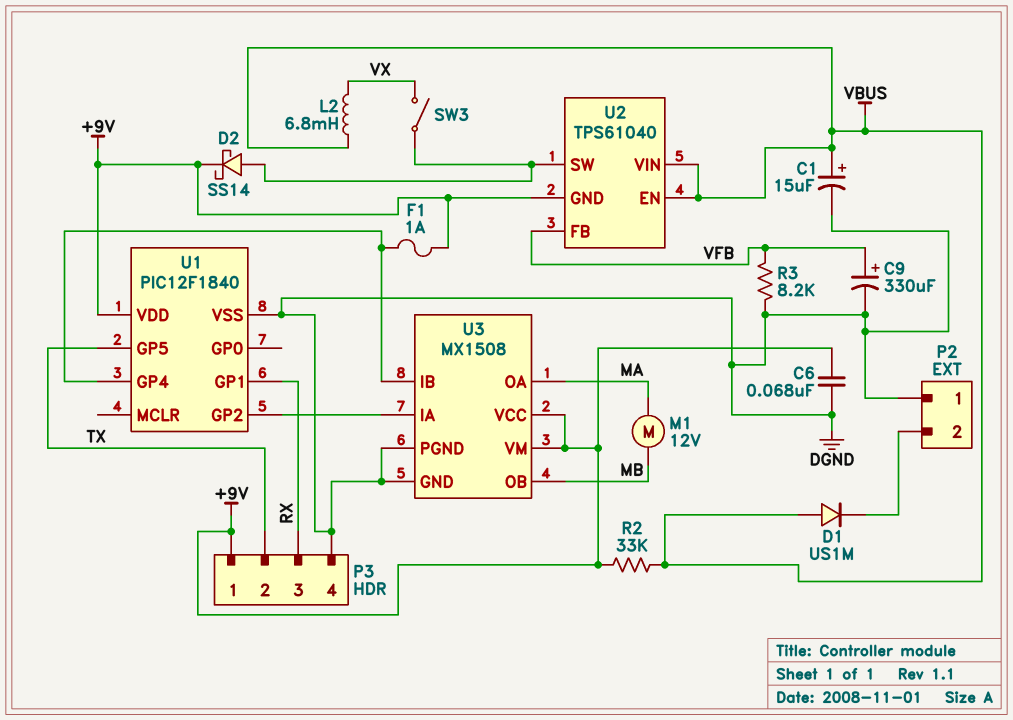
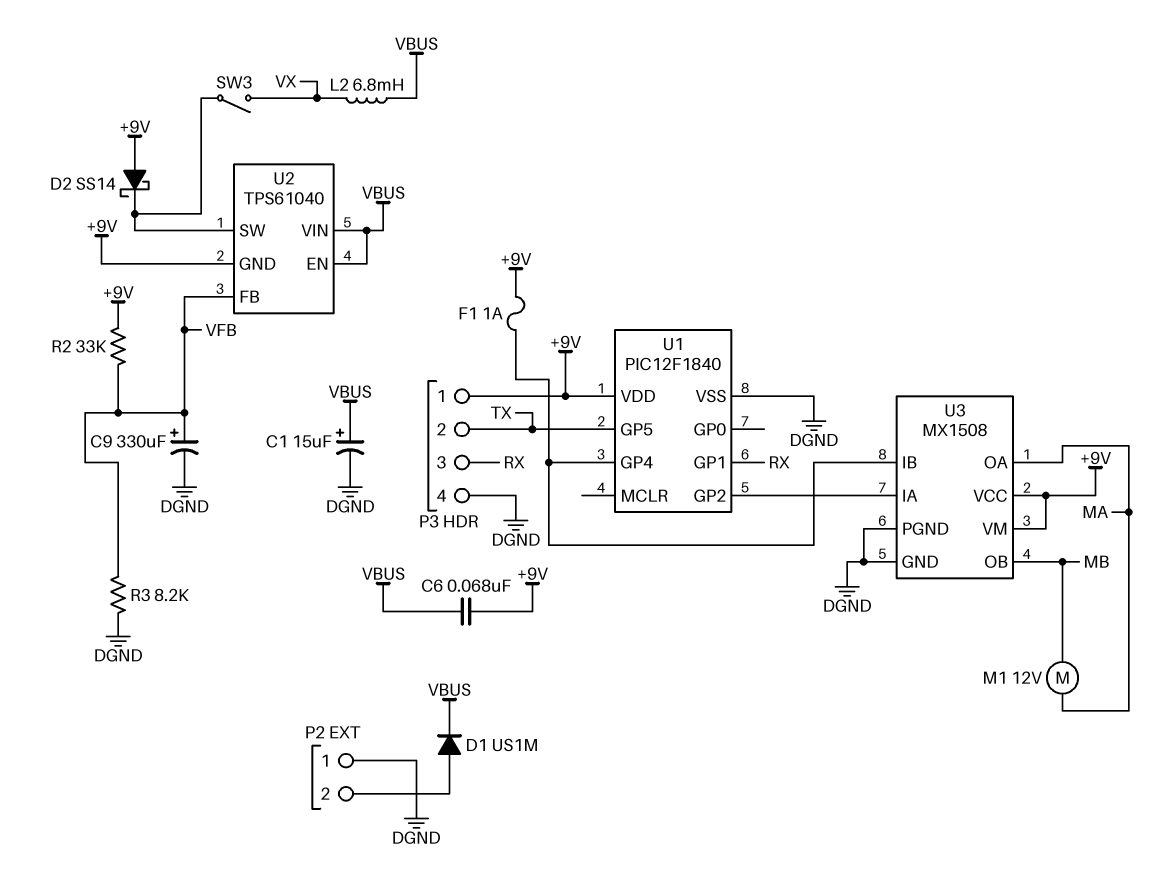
C6: 68nF (+9V, DGND) -> 68nF (+9V, VBUS)
D1: diode US1M (A VBUS, K P2/2) -> diode US1M (A P2/2, K VBUS)
D2: schottky SS14 (A U2/SW, K +9V) -> schottky SS14 (A +9V, K U2/SW)
R2: 33k (+9V, VBUS) -> 33k (+9V, VFB)

